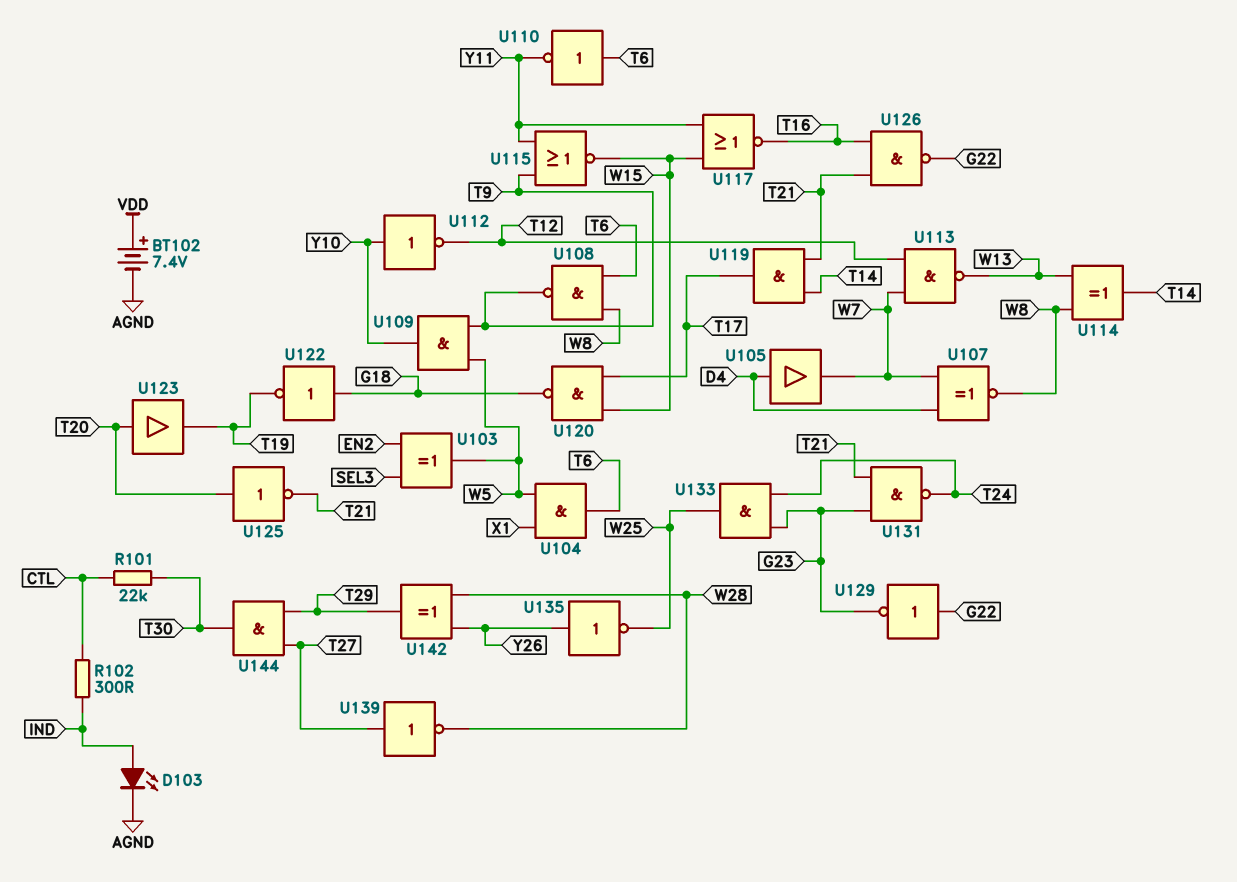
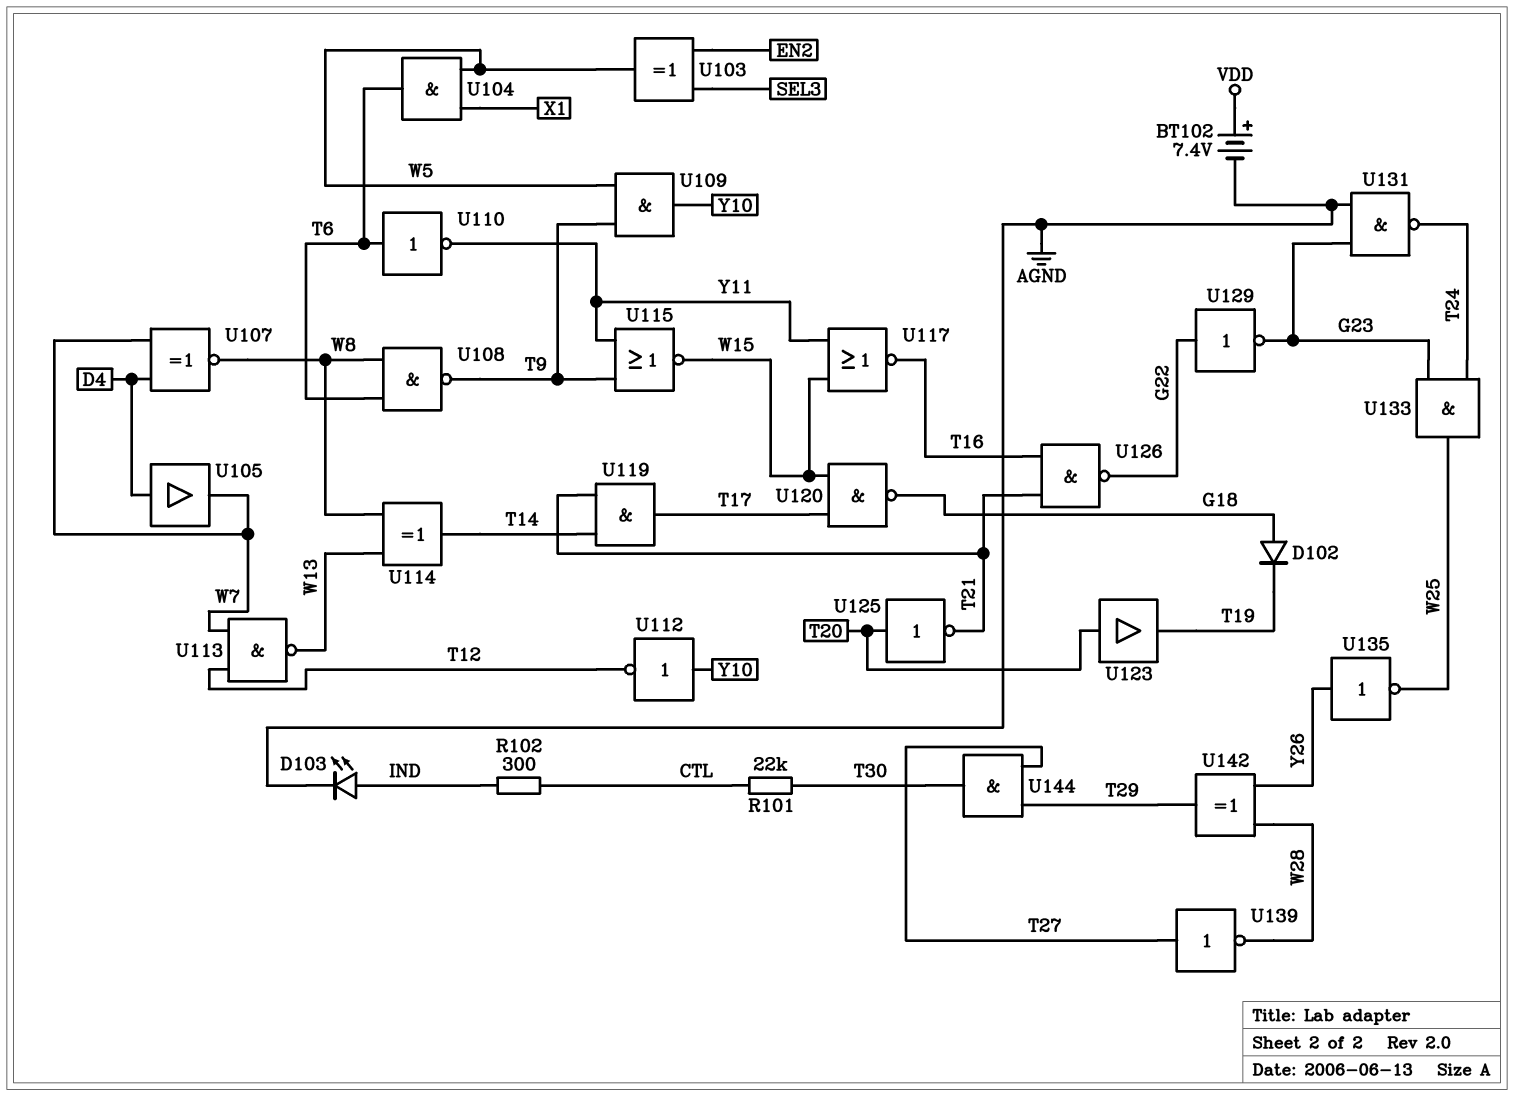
D102: none -> diode (A G18, K T19)
U122: NOT (in G18, out T19) -> none
U131: NAND (in G23, in T21, out T24) -> NAND (in AGND, in G23, out T24)

